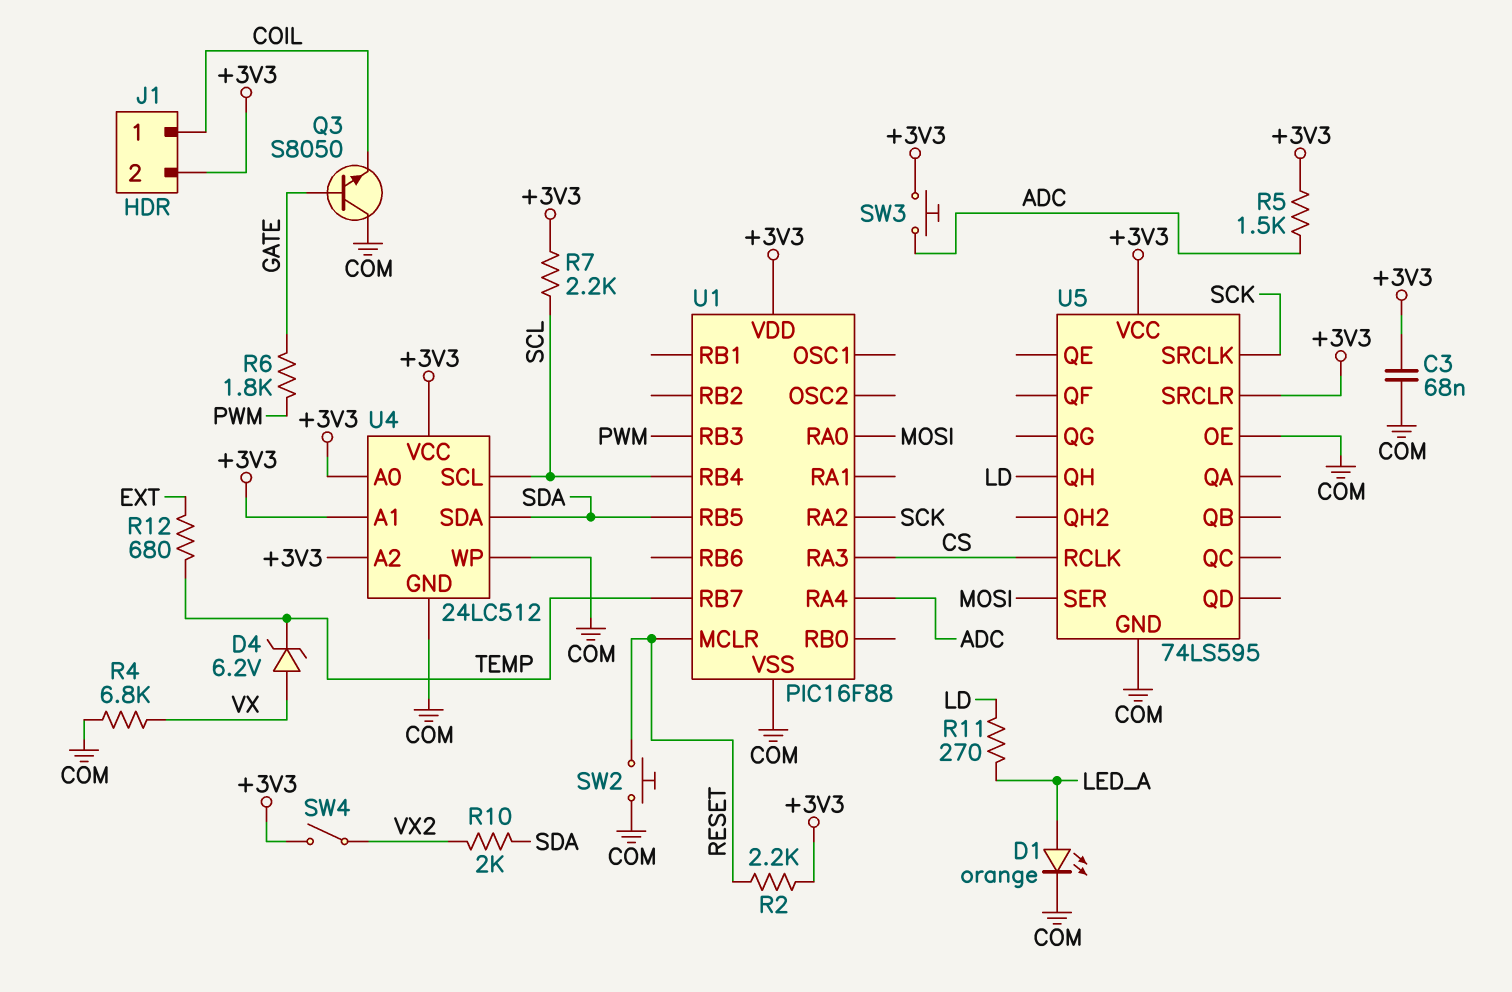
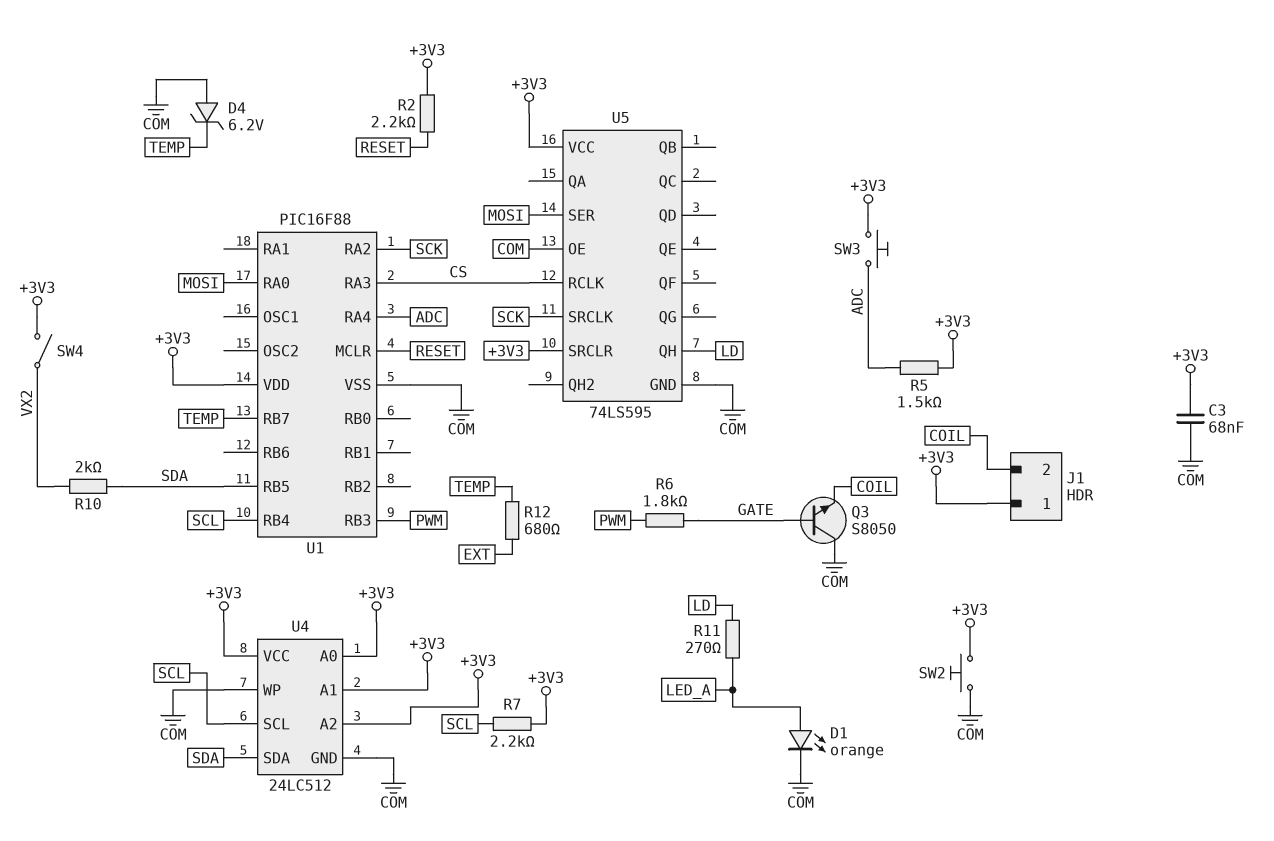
D4: zener 6.2V (A VX, K TEMP) -> zener 6.2V (A COM, K TEMP)
J1 pin 1: COIL -> +3V3
J1 pin 2: +3V3 -> COIL
R4: 6.8k (COM, VX) -> none
SW2: button (COM, RESET) -> button (+3V3, COM)

